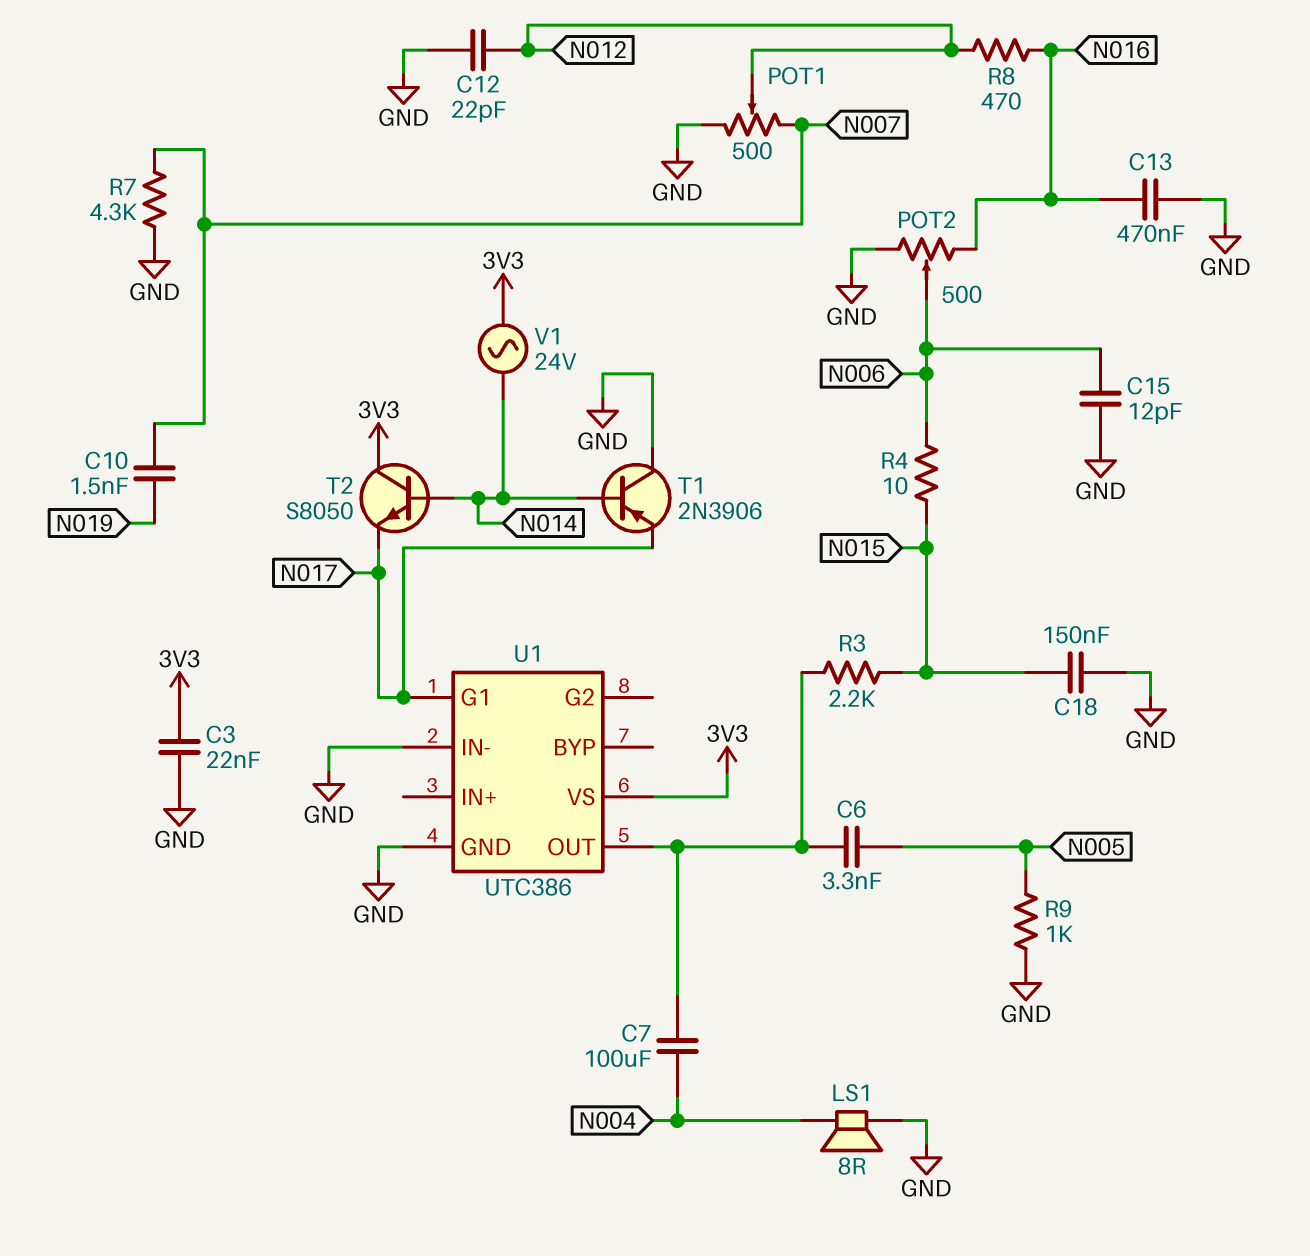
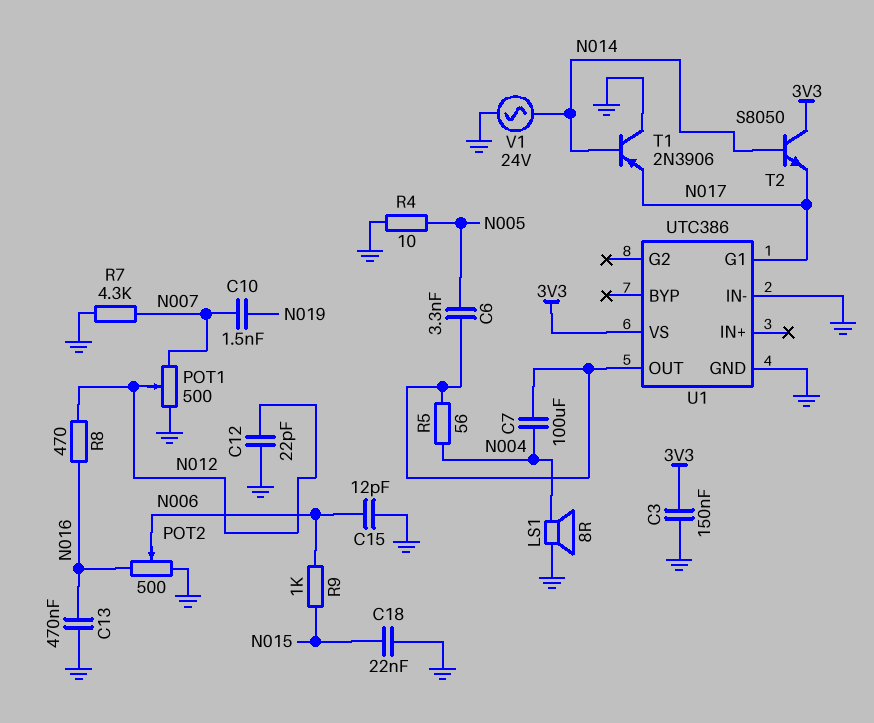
C3: 22nF (3V3, GND) -> 150nF (3V3, GND)
C18: 150nF (GND, N015) -> 22nF (GND, N015)
R3: 2.2k (N015, U1/OUT) -> none
R4: 10 (N006, N015) -> 10 (GND, N005)
R5: none -> 56 (N004, U1/OUT)
R9: 1k (GND, N005) -> 1k (N006, N015)
V1: AC 24V (3V3, N014) -> AC 24V (GND, N014)

